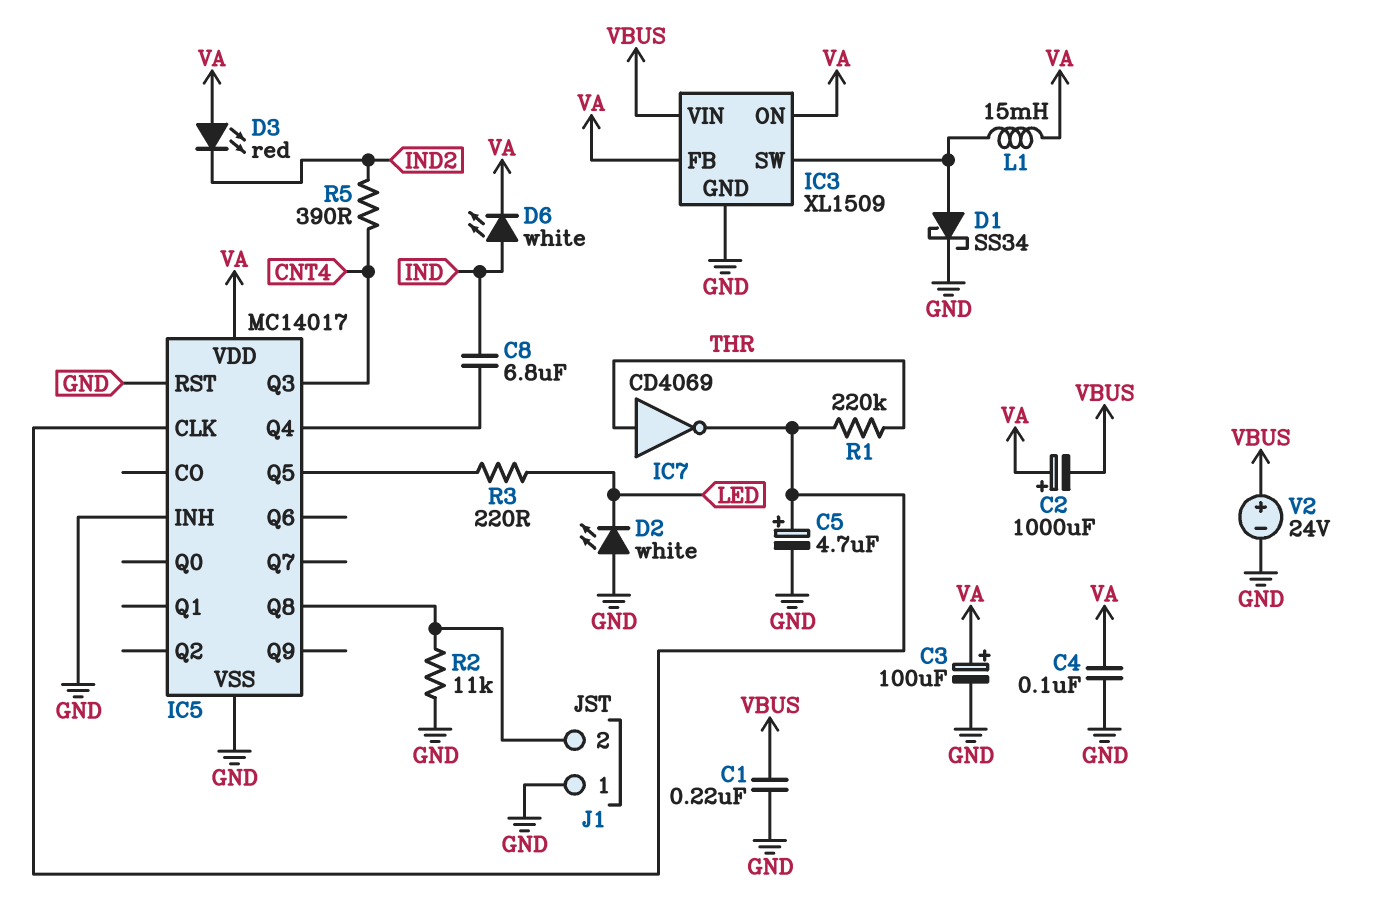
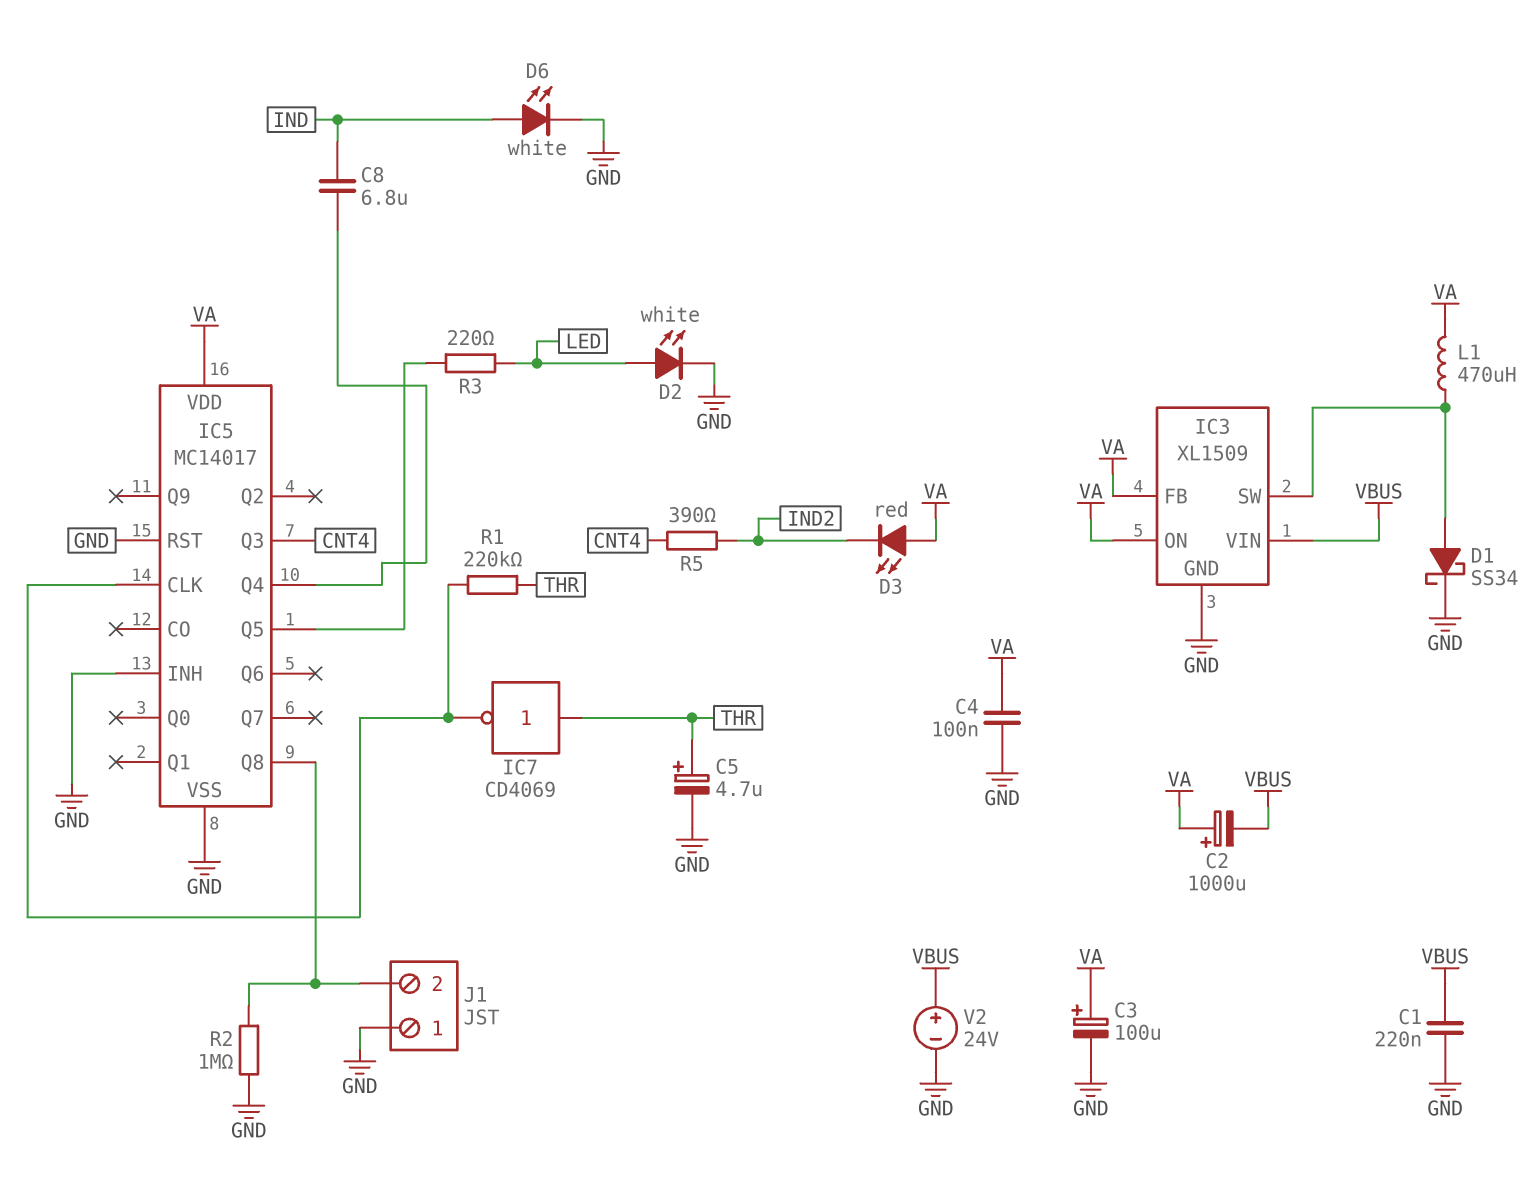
C5: 4.7uF (plus IC5/CLK, minus GND) -> 4.7uF (plus THR, minus GND)
D2: LED white (A GND, K LED) -> LED white (A LED, K GND)
D6: LED white (A IND, K VA) -> LED white (A IND, K GND)
L1: 15mH (IC3/SW, VA) -> 470uH (IC3/SW, VA)
R2: 11k (GND, IC5/Q8) -> 1M (GND, IC5/Q8)

